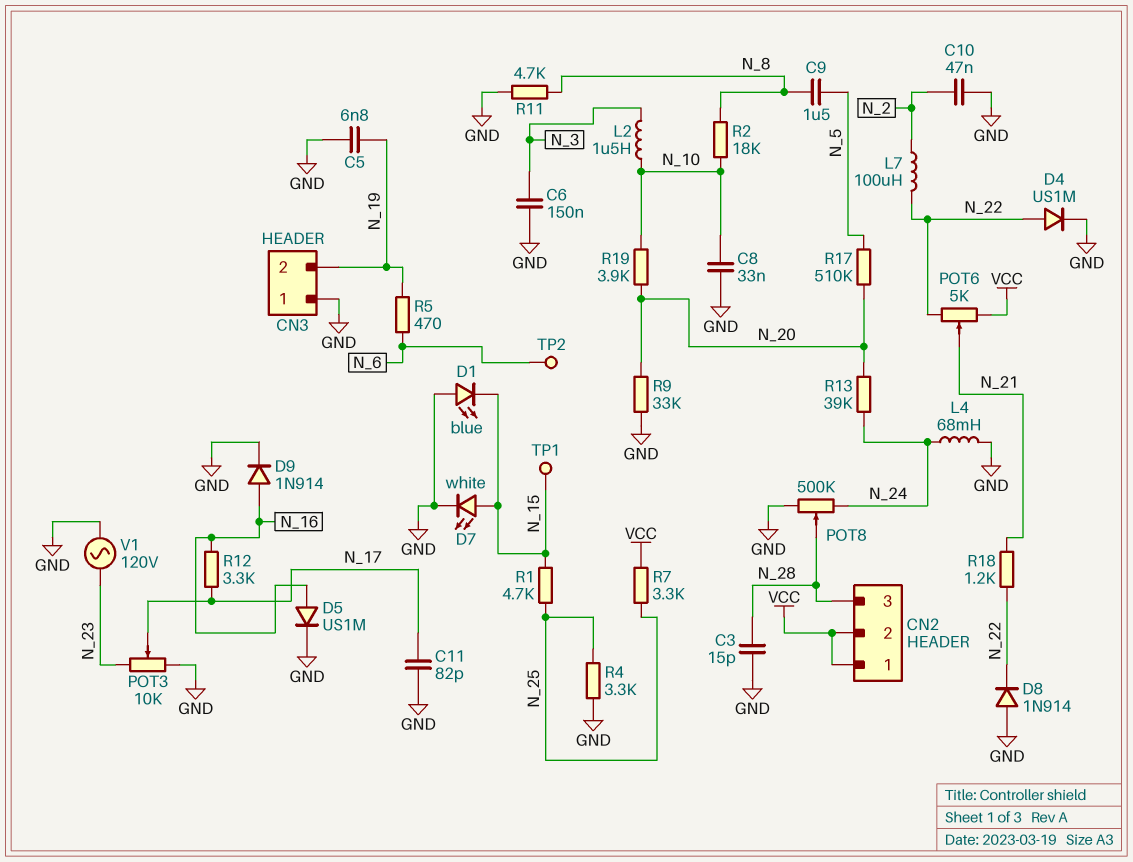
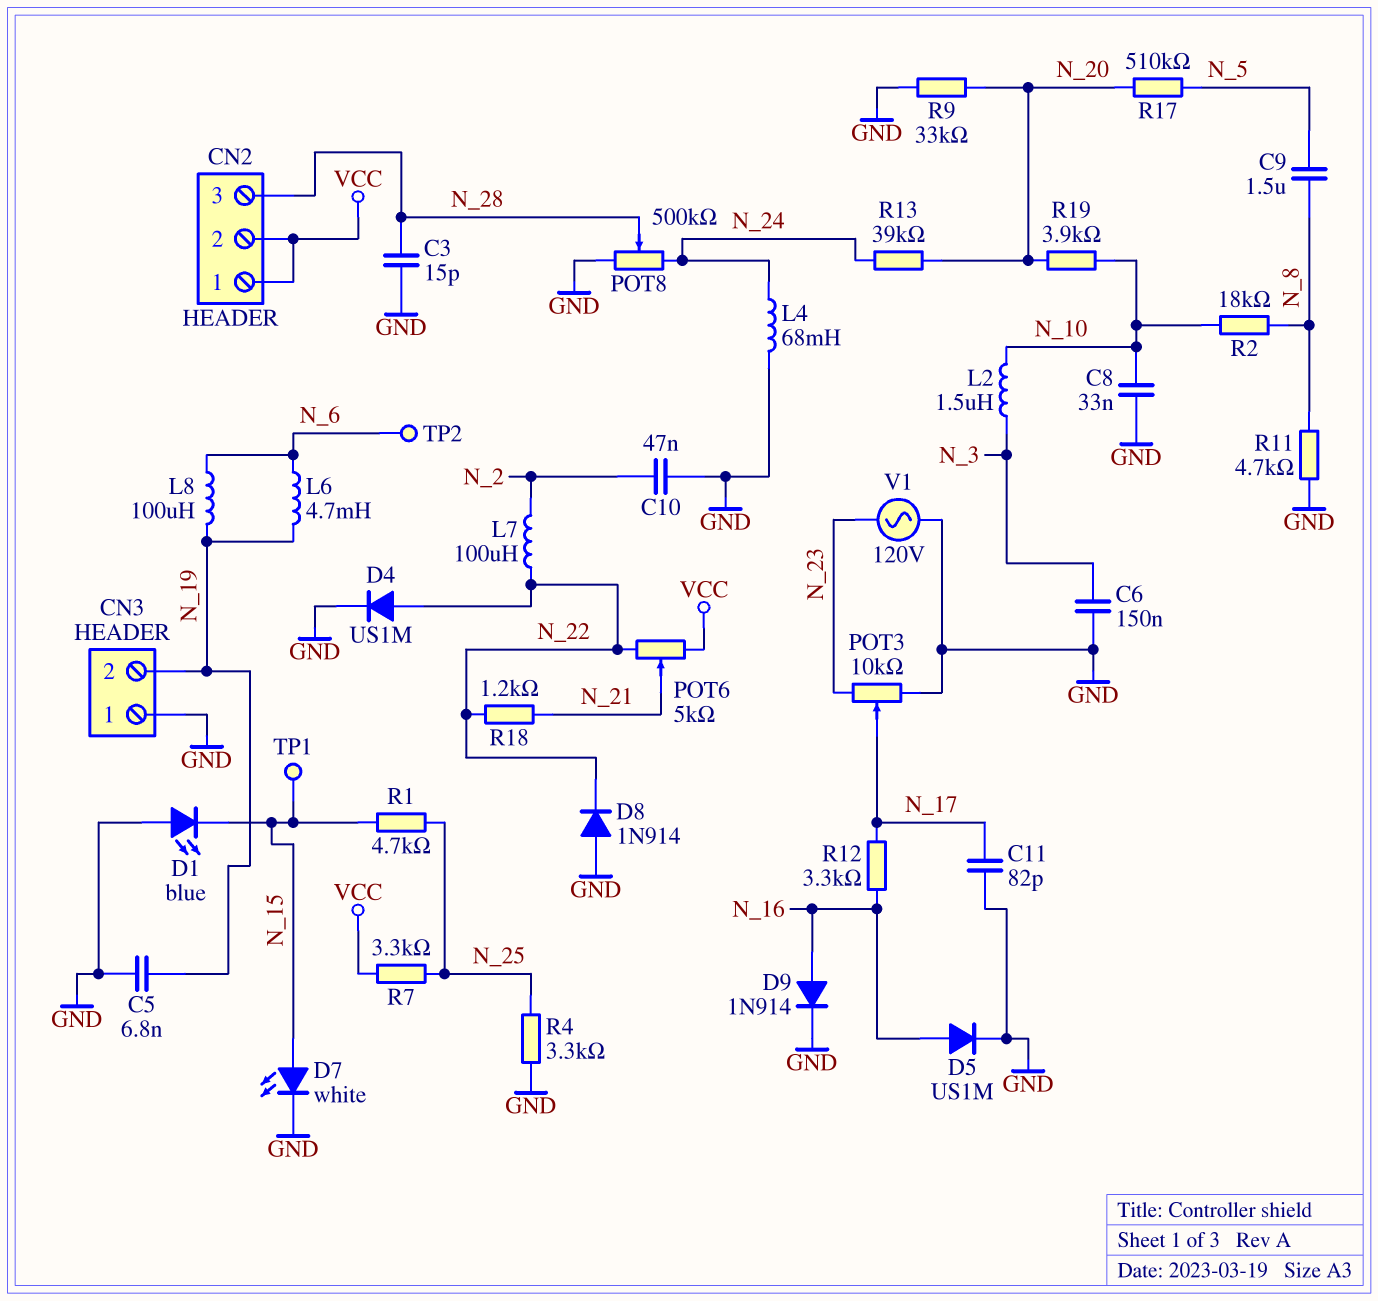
L6: none -> 4.7mH (N_6, N_19)
L8: none -> 100uH (N_6, N_19)
R5: 470 (N_6, N_19) -> none

